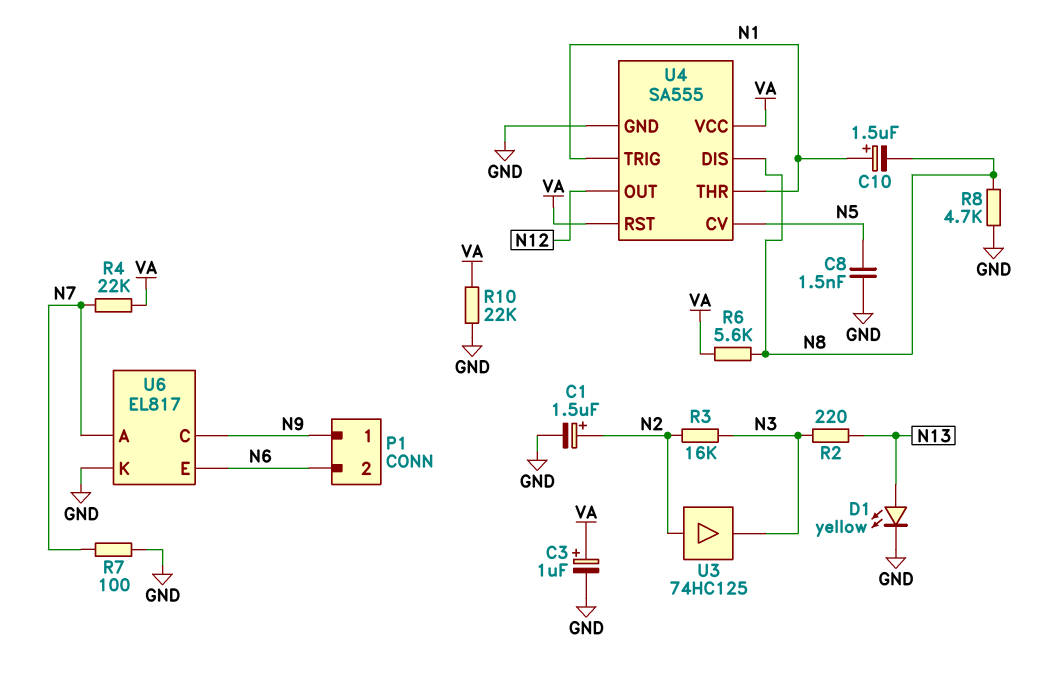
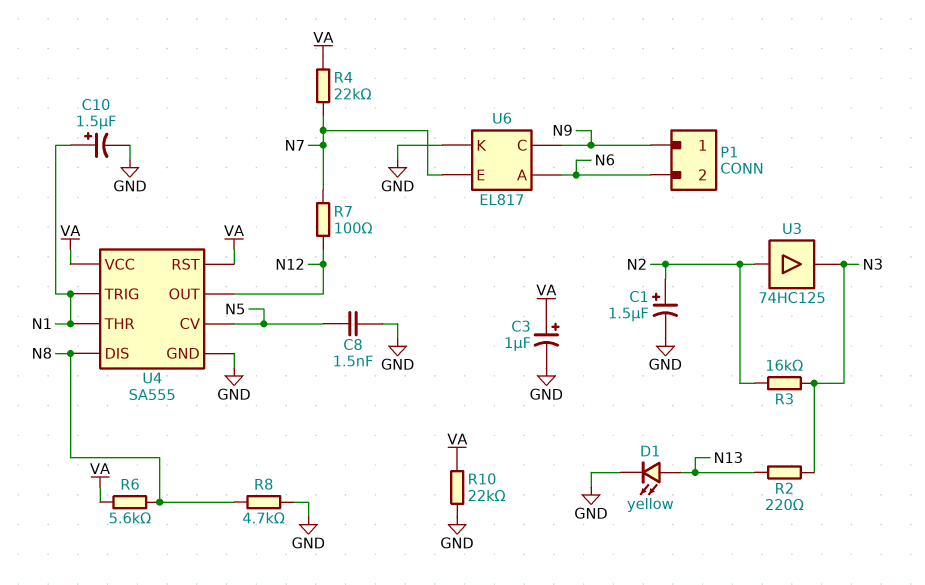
C10: 1.5uF (plus N1, minus N8) -> 1.5uF (plus N1, minus GND)
R7: 100 (GND, N7) -> 100 (N7, N12)
U6 pin A: N7 -> N6
U6 pin E: N6 -> N7

